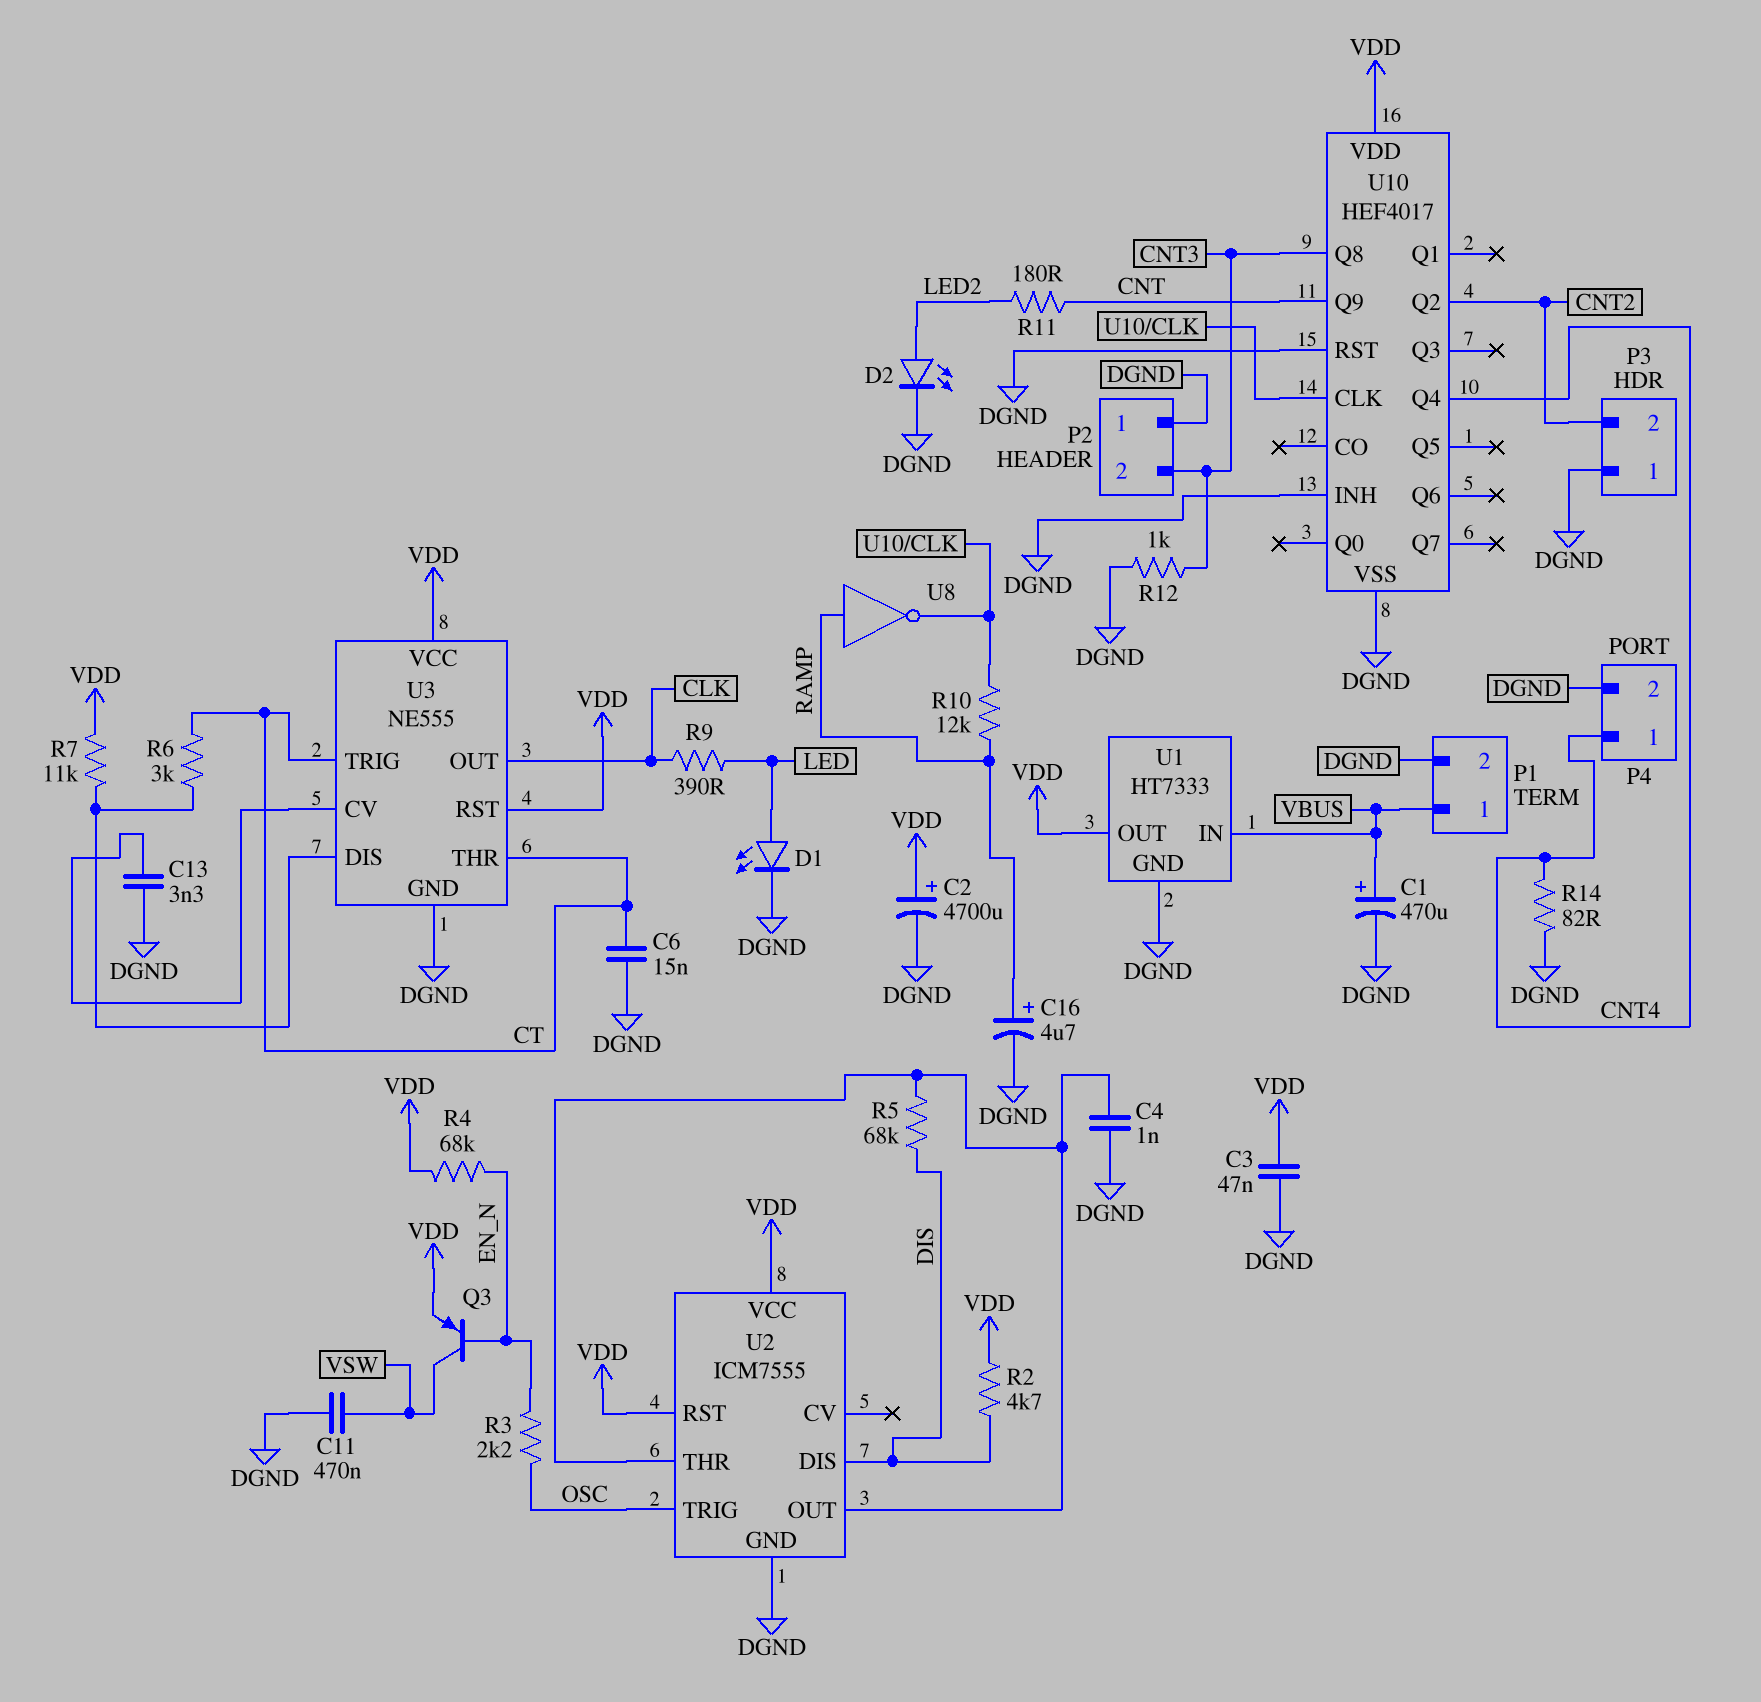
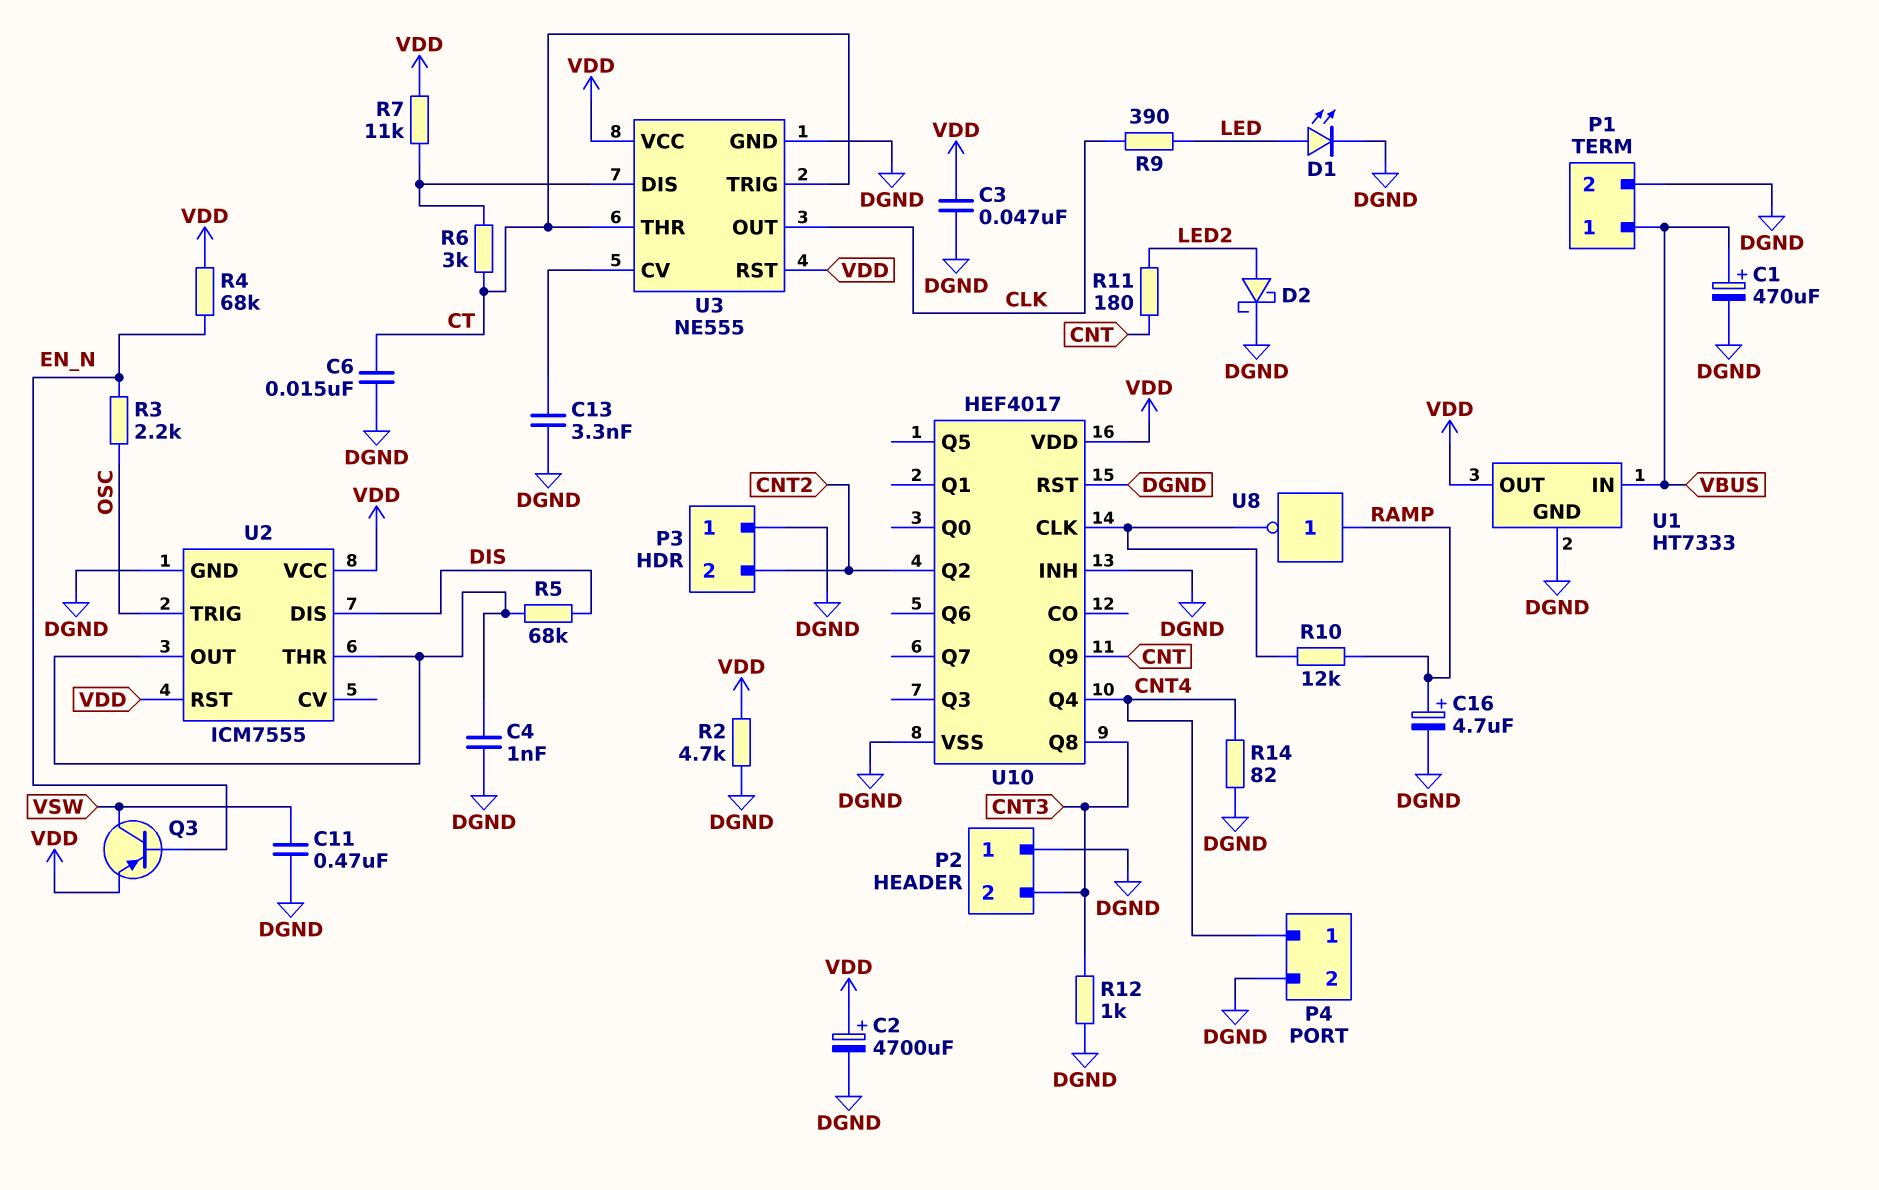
D2: LED (A LED2, K DGND) -> schottky (A LED2, K DGND)
R2: 4.7k (DIS, VDD) -> 4.7k (DGND, VDD)

